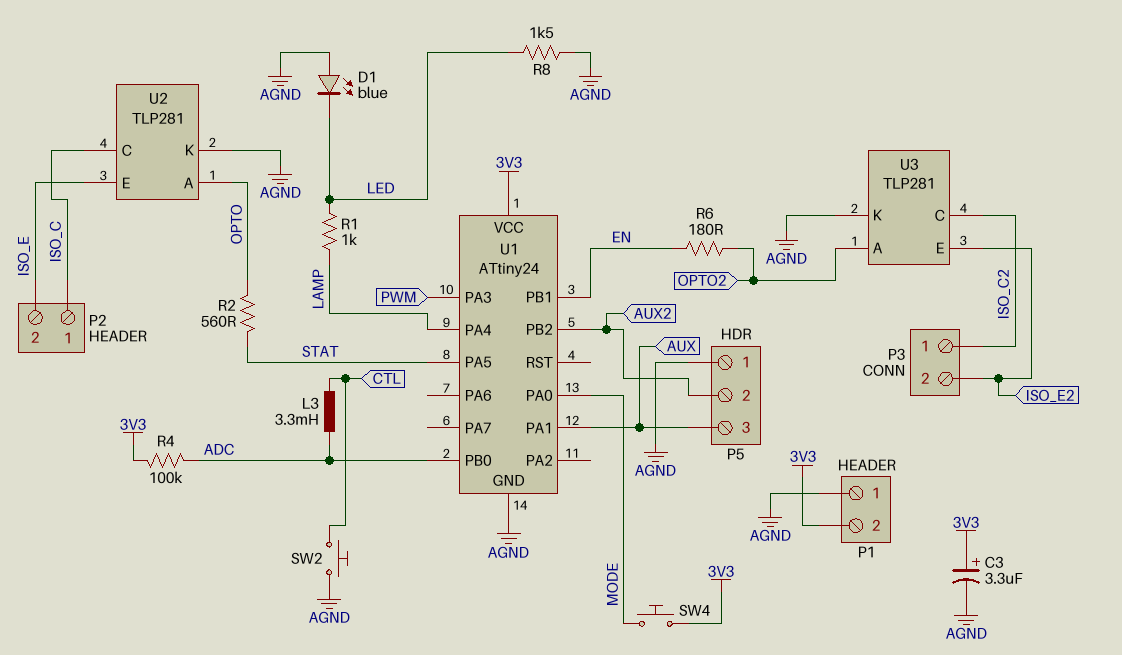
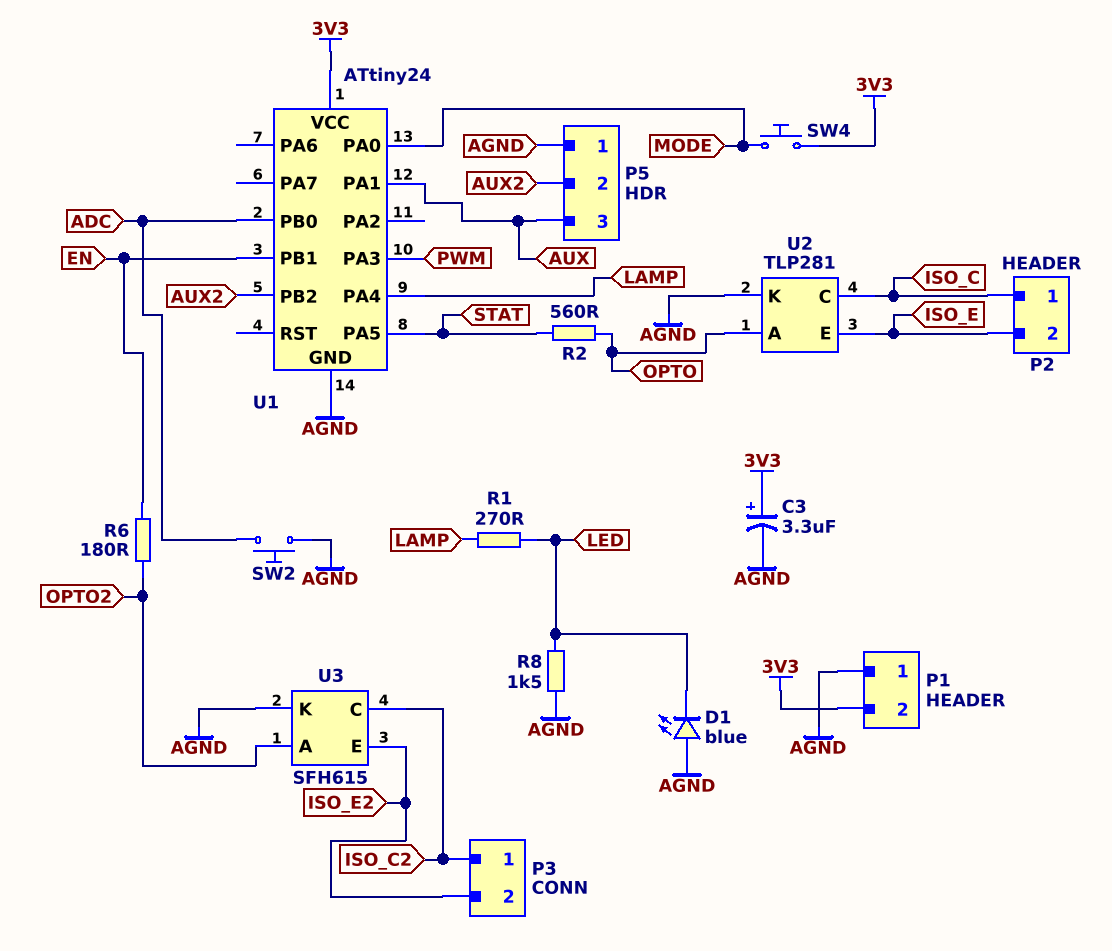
L3: 3.3mH (ADC, CTL) -> none
R1: 1k (LAMP, LED) -> 270 (LAMP, LED)
R4: 100k (3V3, ADC) -> none
SW2: button (AGND, CTL) -> button (ADC, AGND)
U3: TLP281 -> SFH615

